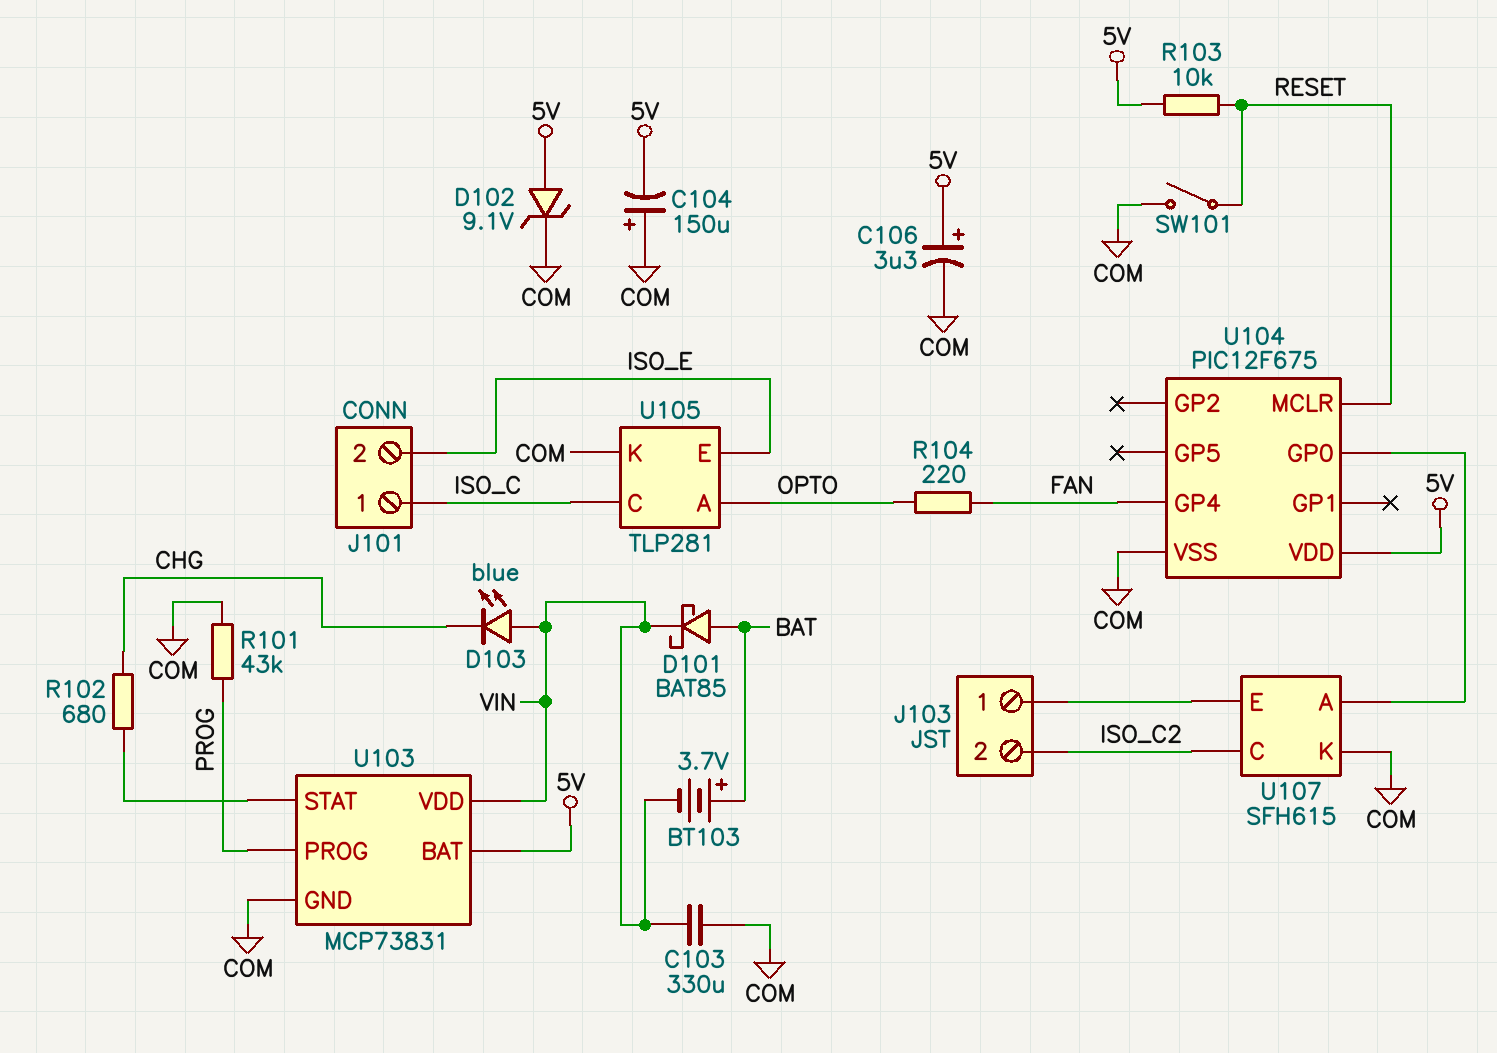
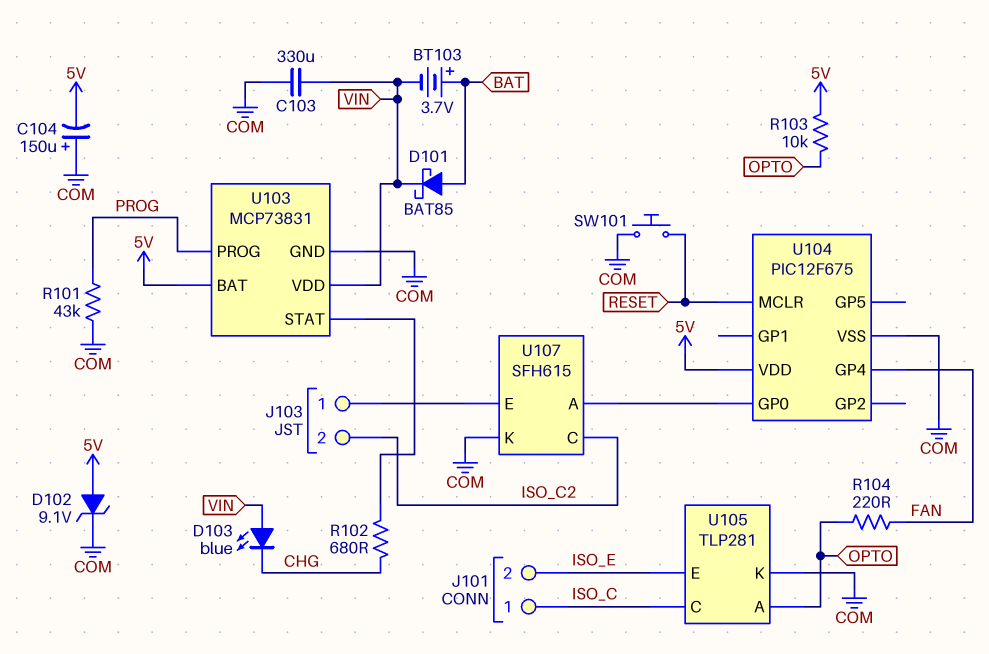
C106: 3.3uF (plus 5V, minus COM) -> none
R103: 10k (5V, RESET) -> 10k (5V, OPTO)
SW101: switch (COM, RESET) -> button (COM, RESET)

